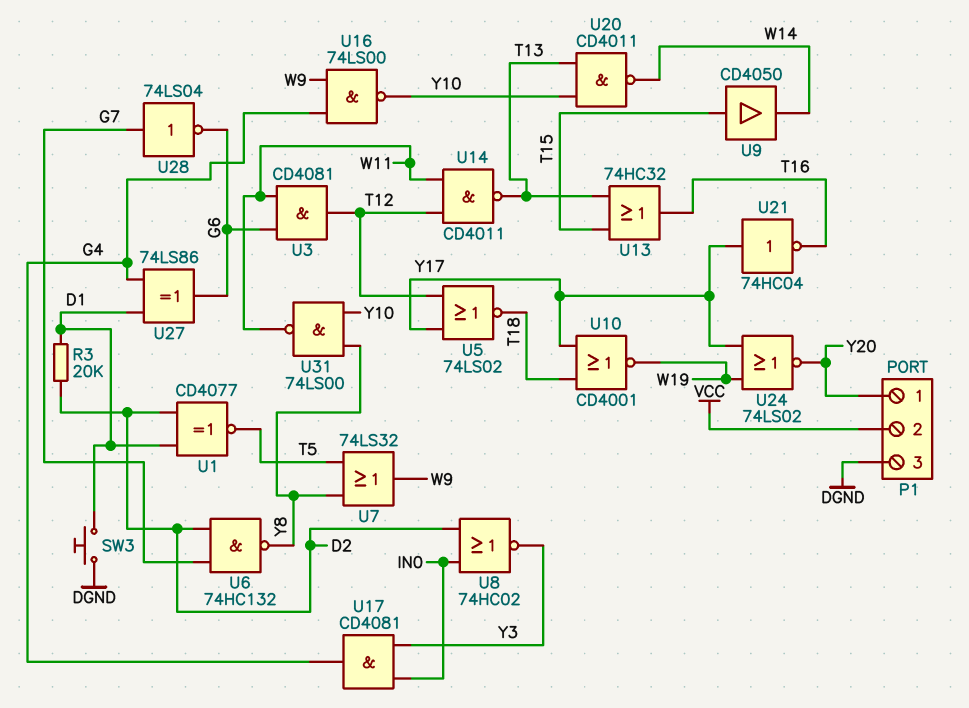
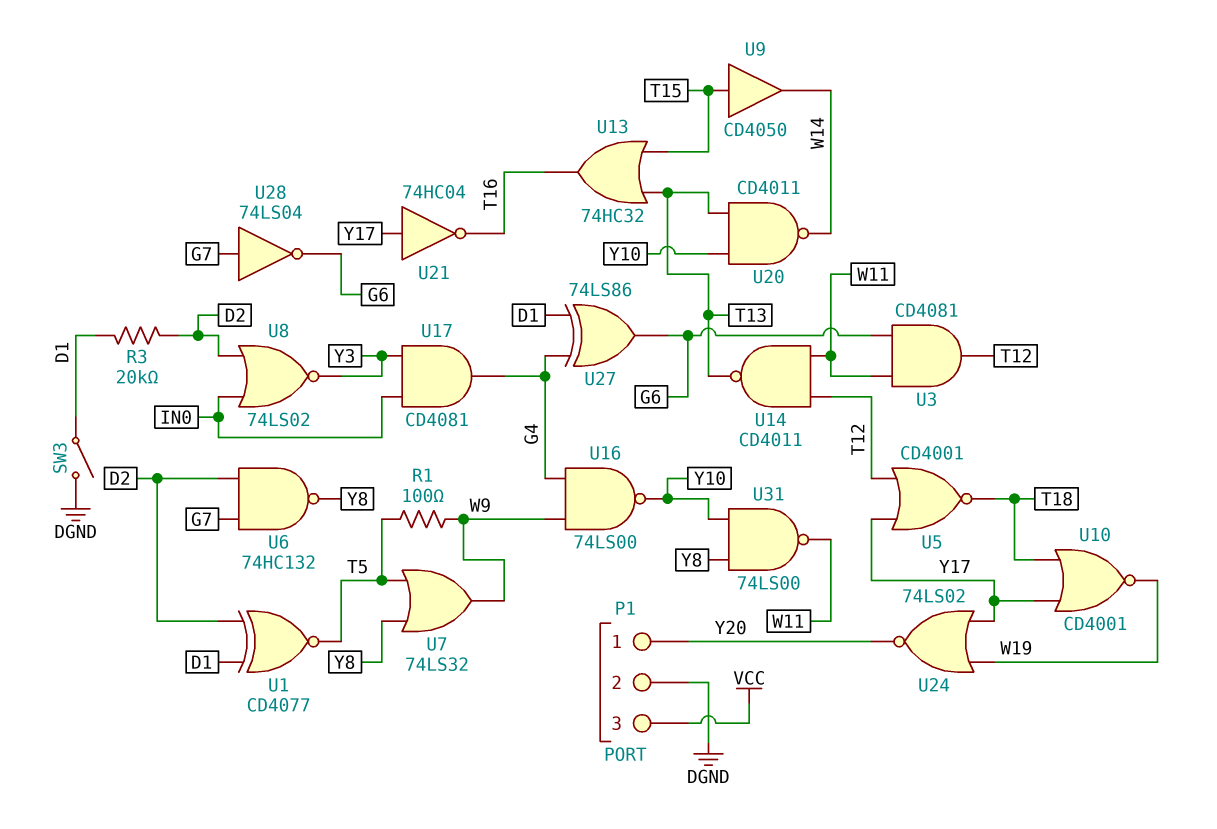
P1 pin 2: VCC -> DGND
P1 pin 3: DGND -> VCC
R1: none -> 100 (T5, W9)
SW3: button (D1, DGND) -> switch (D1, DGND)
U5: NOR 74LS02 (in T12, in Y17, out T18) -> NOR CD4001 (in T12, in Y17, out T18)
U8: NOR 74HC02 (in D2, in IN0, out Y3) -> NOR 74LS02 (in D2, in IN0, out Y3)

